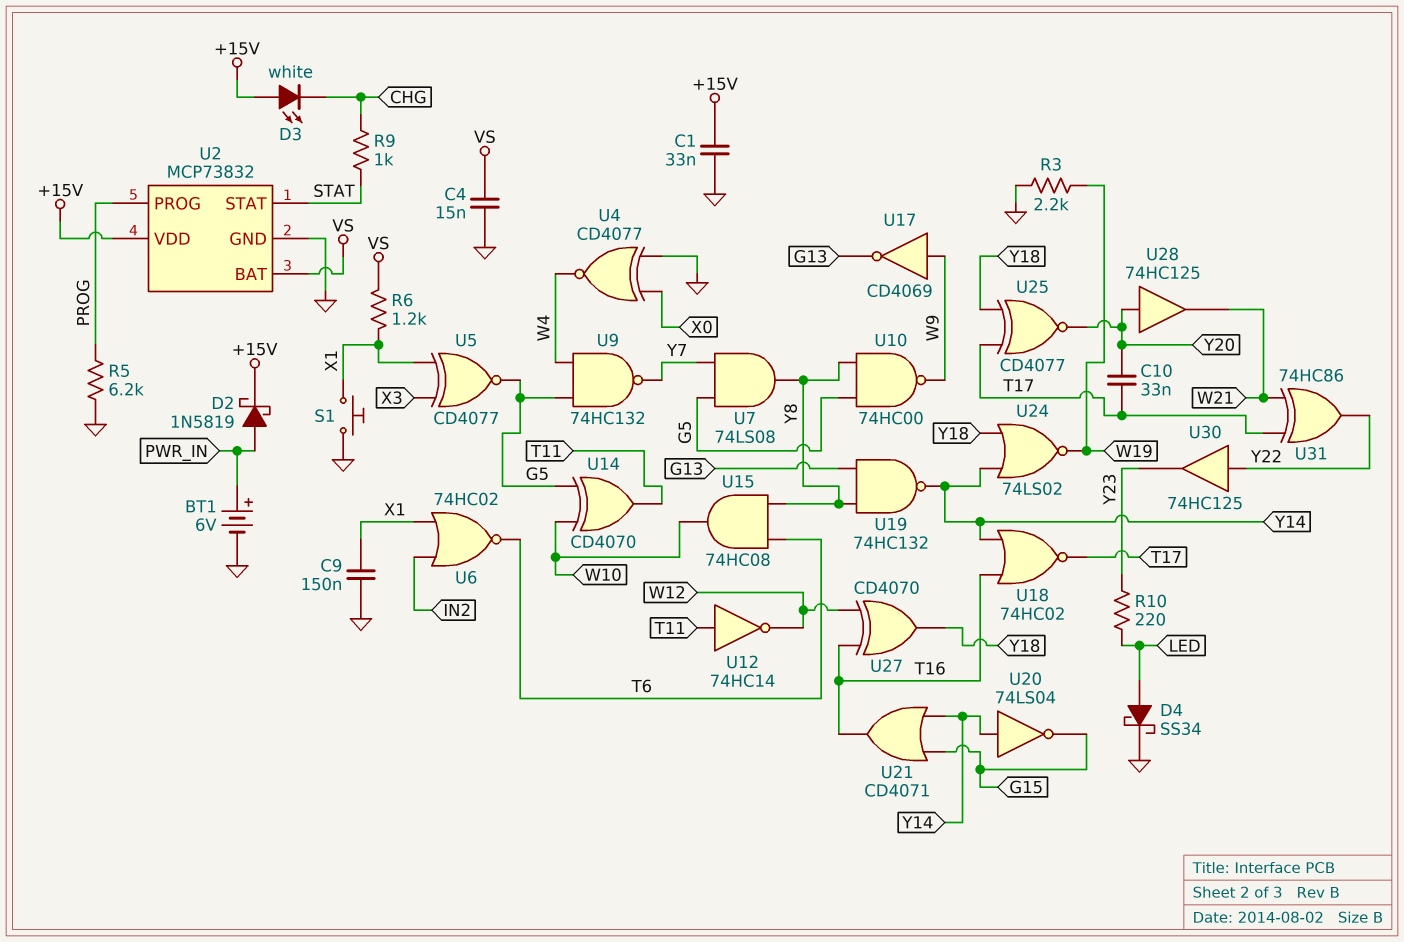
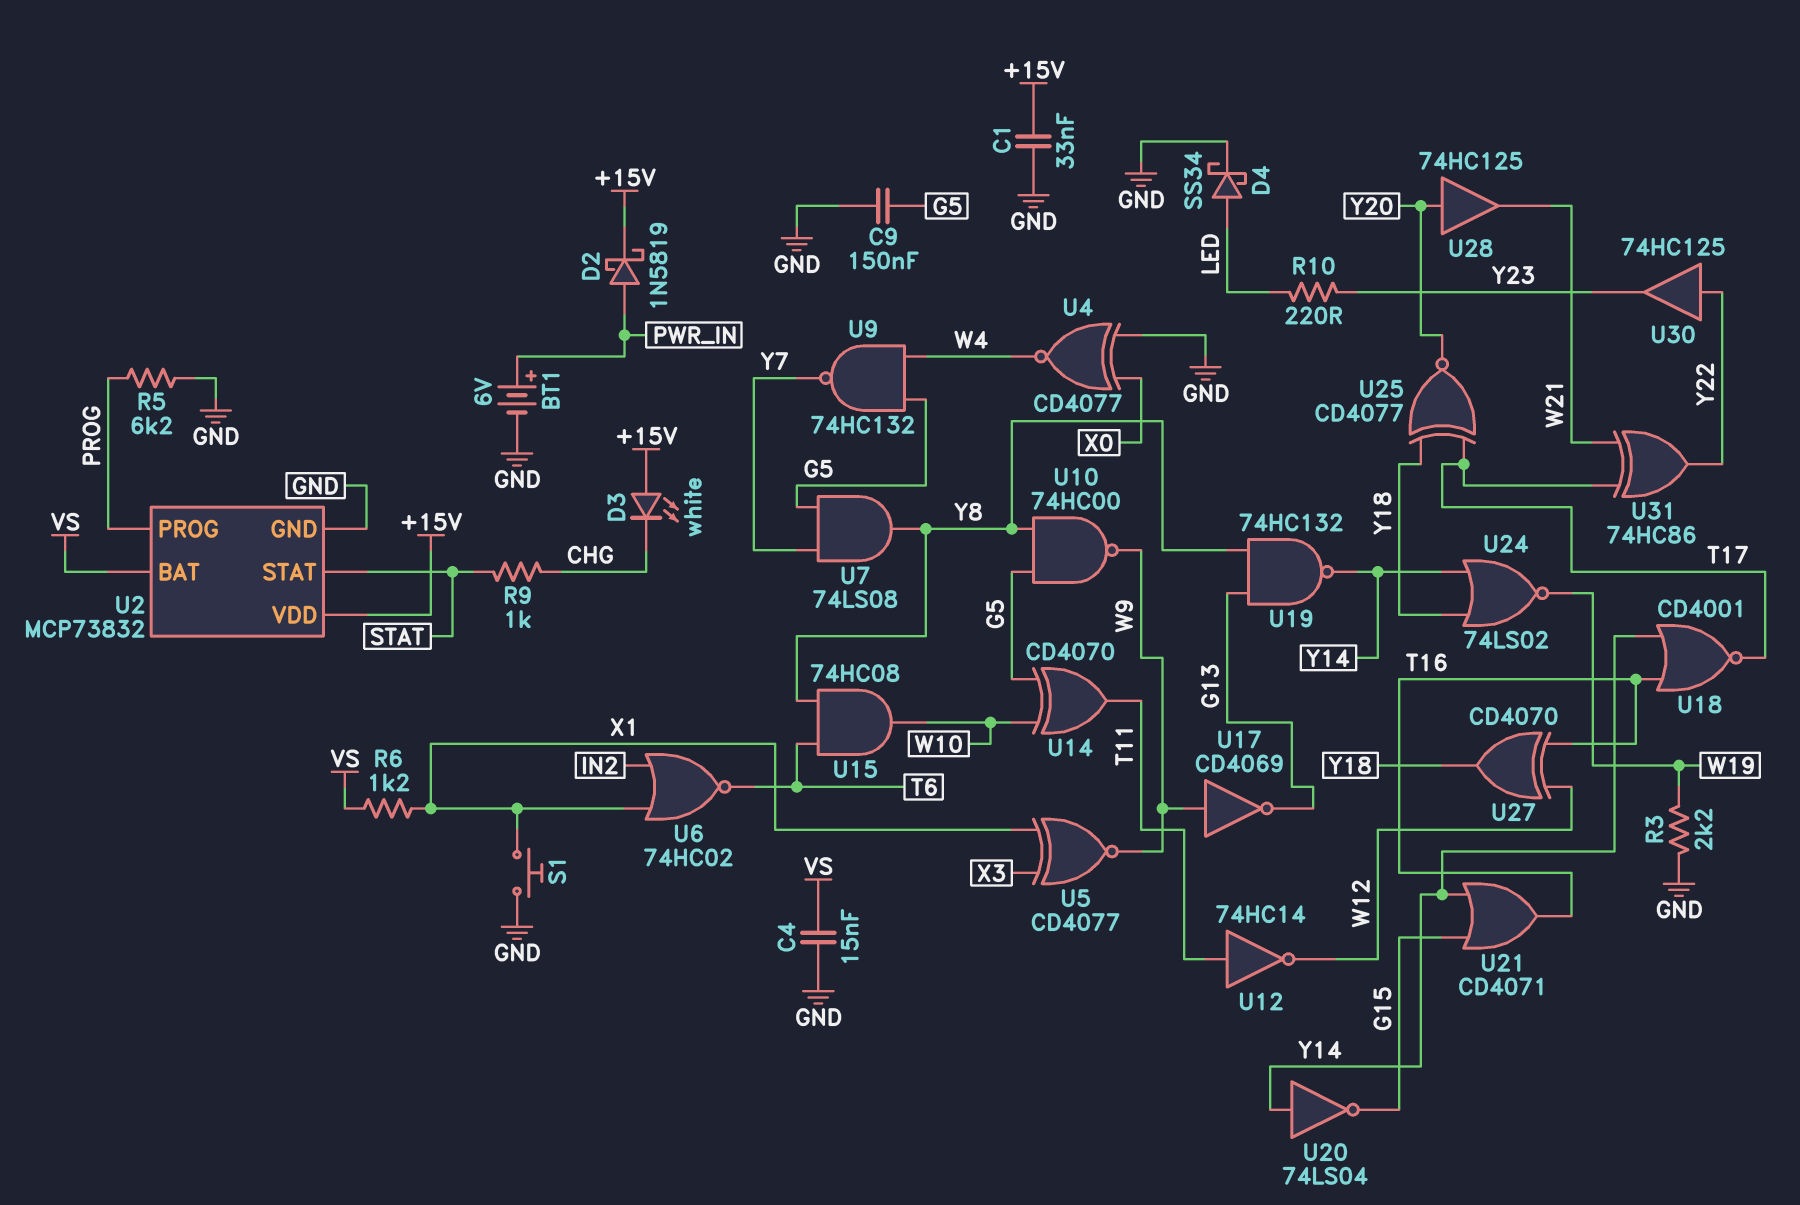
C9: 150nF (GND, X1) -> 150nF (G5, GND)
C10: 33nF (T17, Y20) -> none
U5: XNOR CD4077 (in X1, in X3, out G5) -> XNOR CD4077 (in X1, in X3, out W9)
U18: NOR 74HC02 (in T16, in Y14, out T17) -> NOR CD4001 (in T16, in Y14, out T17)

